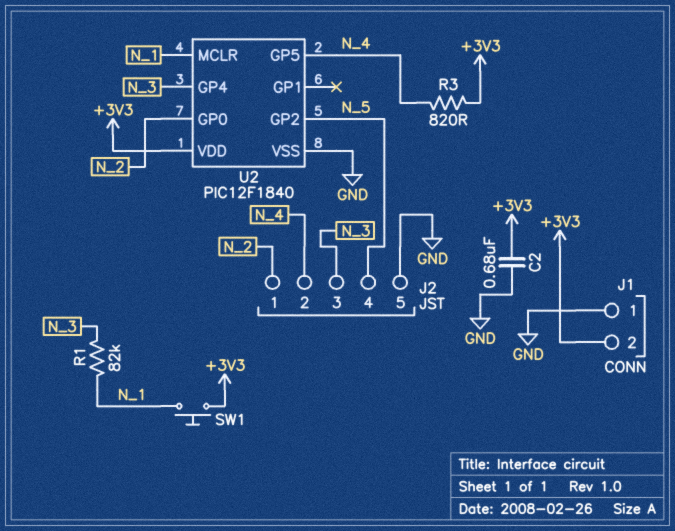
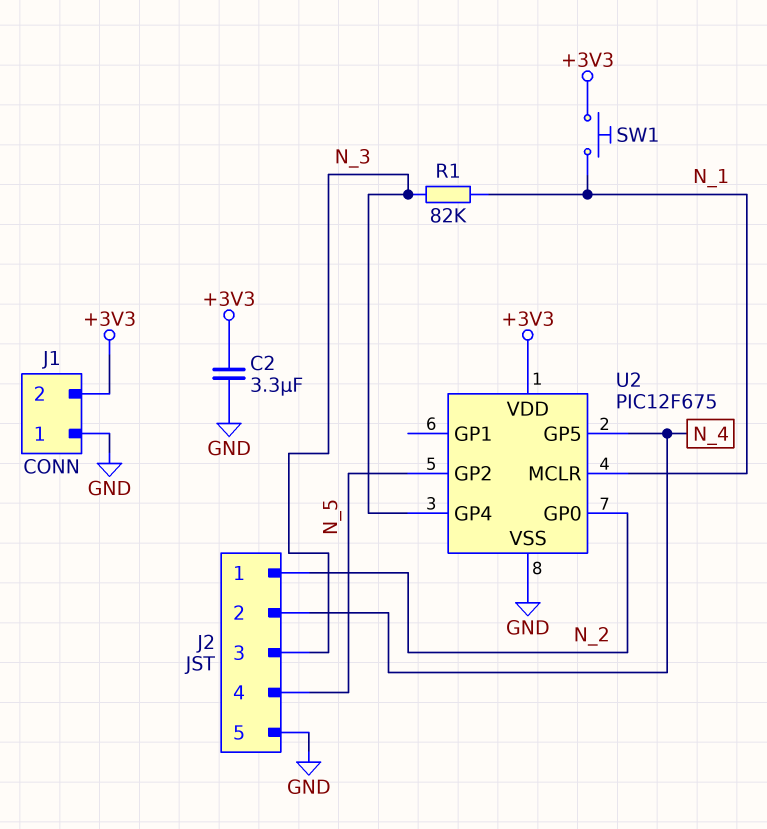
C2: 680nF (+3V3, GND) -> 3.3uF (+3V3, GND)
R3: 820 (+3V3, N_4) -> none
U2: PIC12F1840 -> PIC12F675

